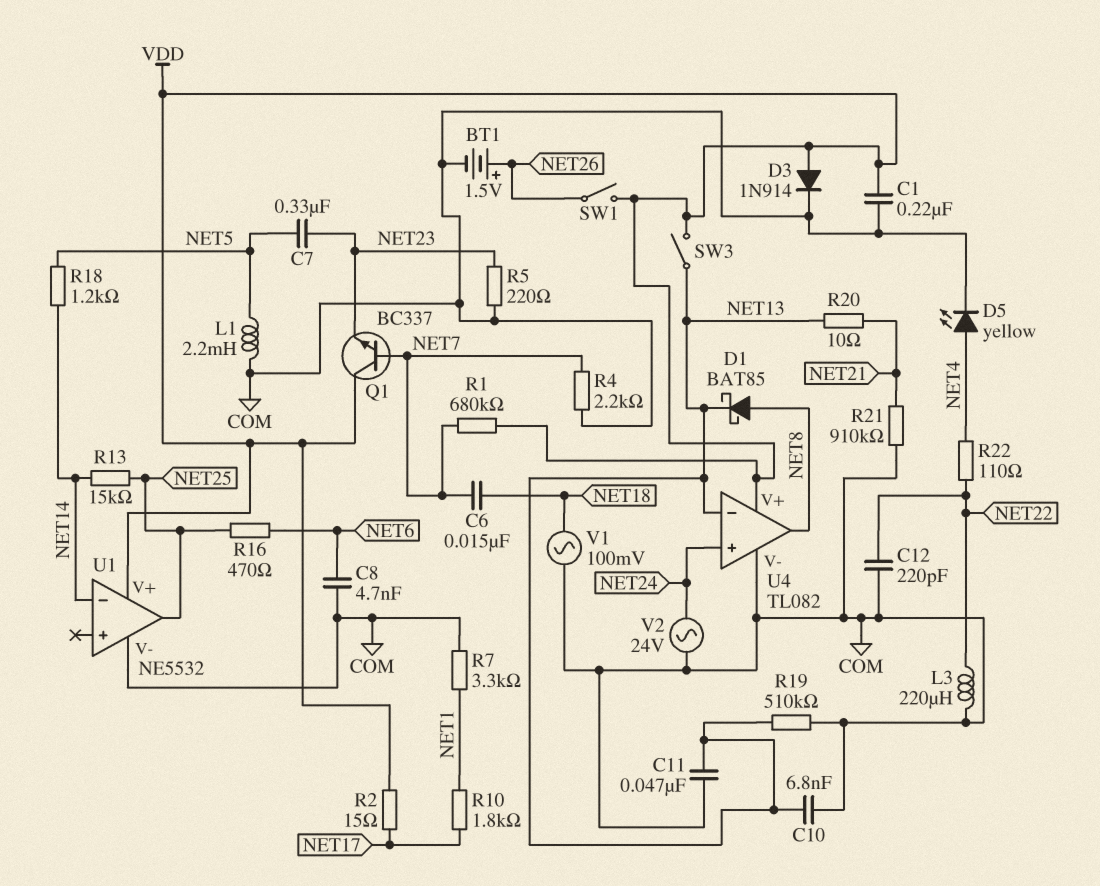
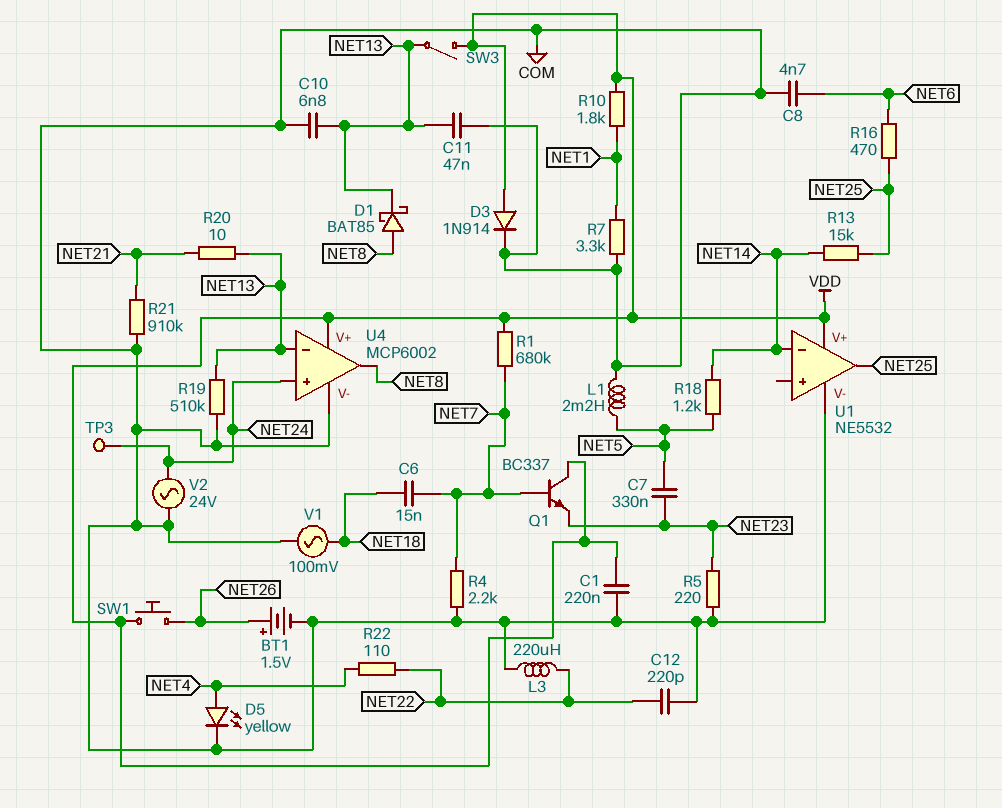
R2: 15 (NET17, VDD) -> none
R10: 1.8k (NET1, NET17) -> 1.8k (NET1, VDD)
SW1: switch (NET26, VDD) -> button (NET26, VDD)
TP3: none -> test point (NET24)
U4: TL082 -> MCP6002

